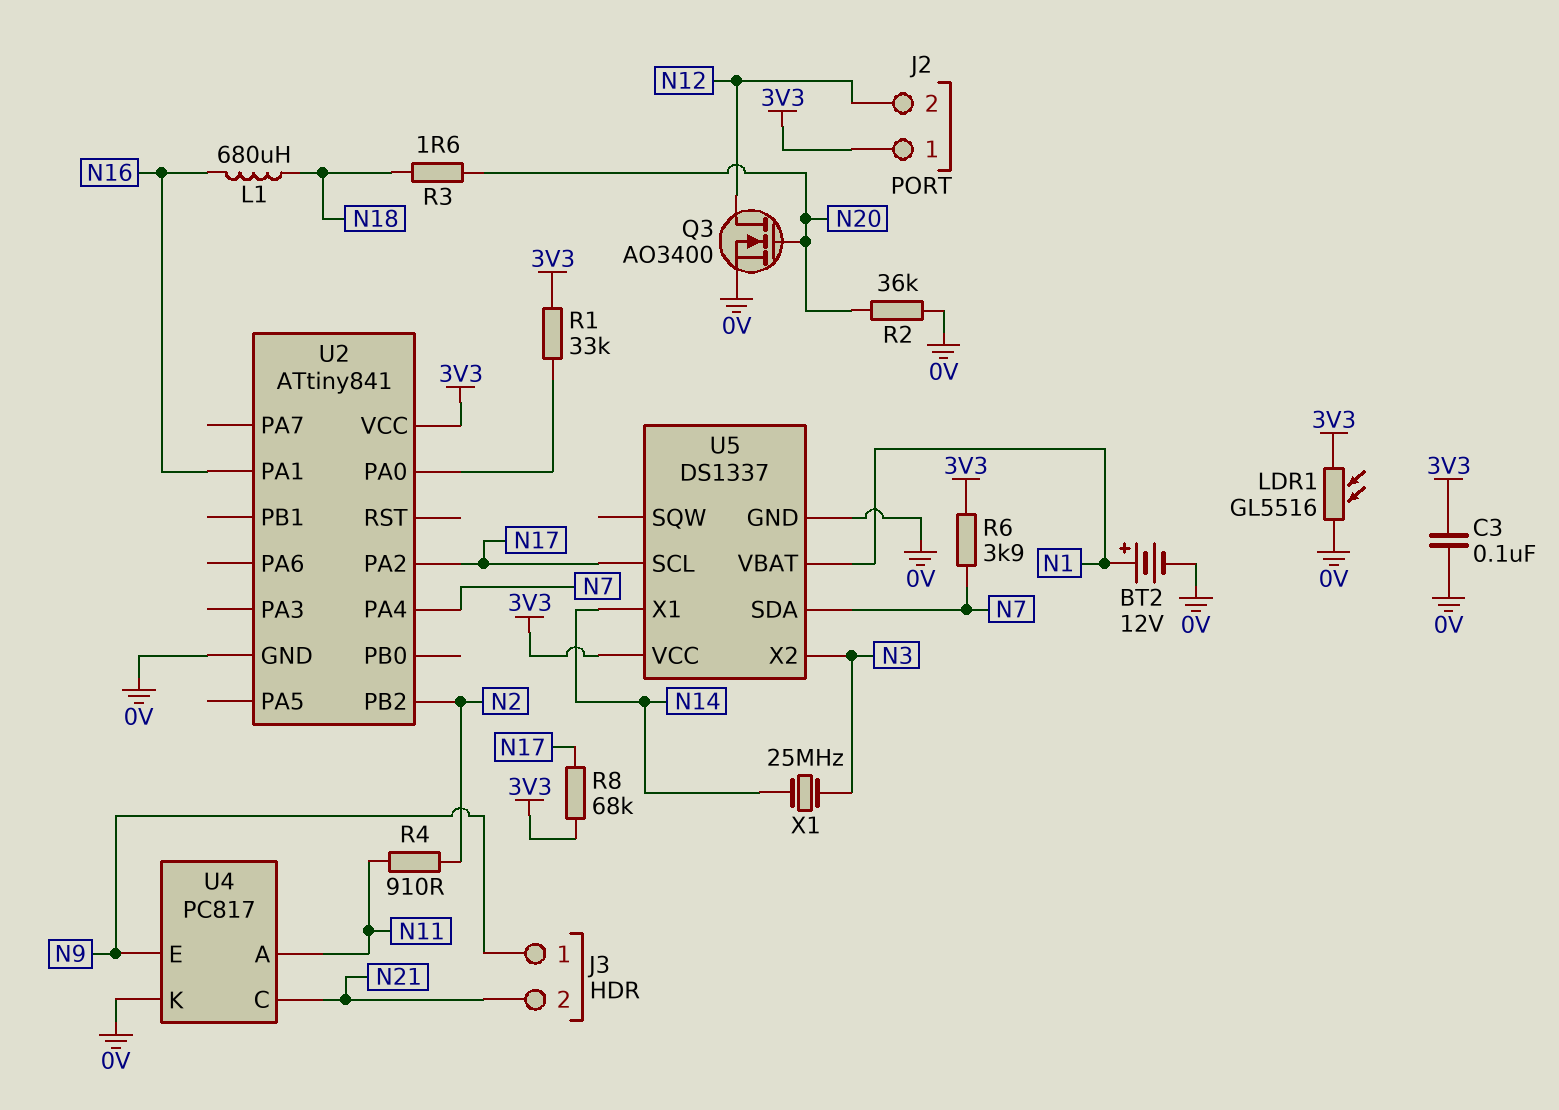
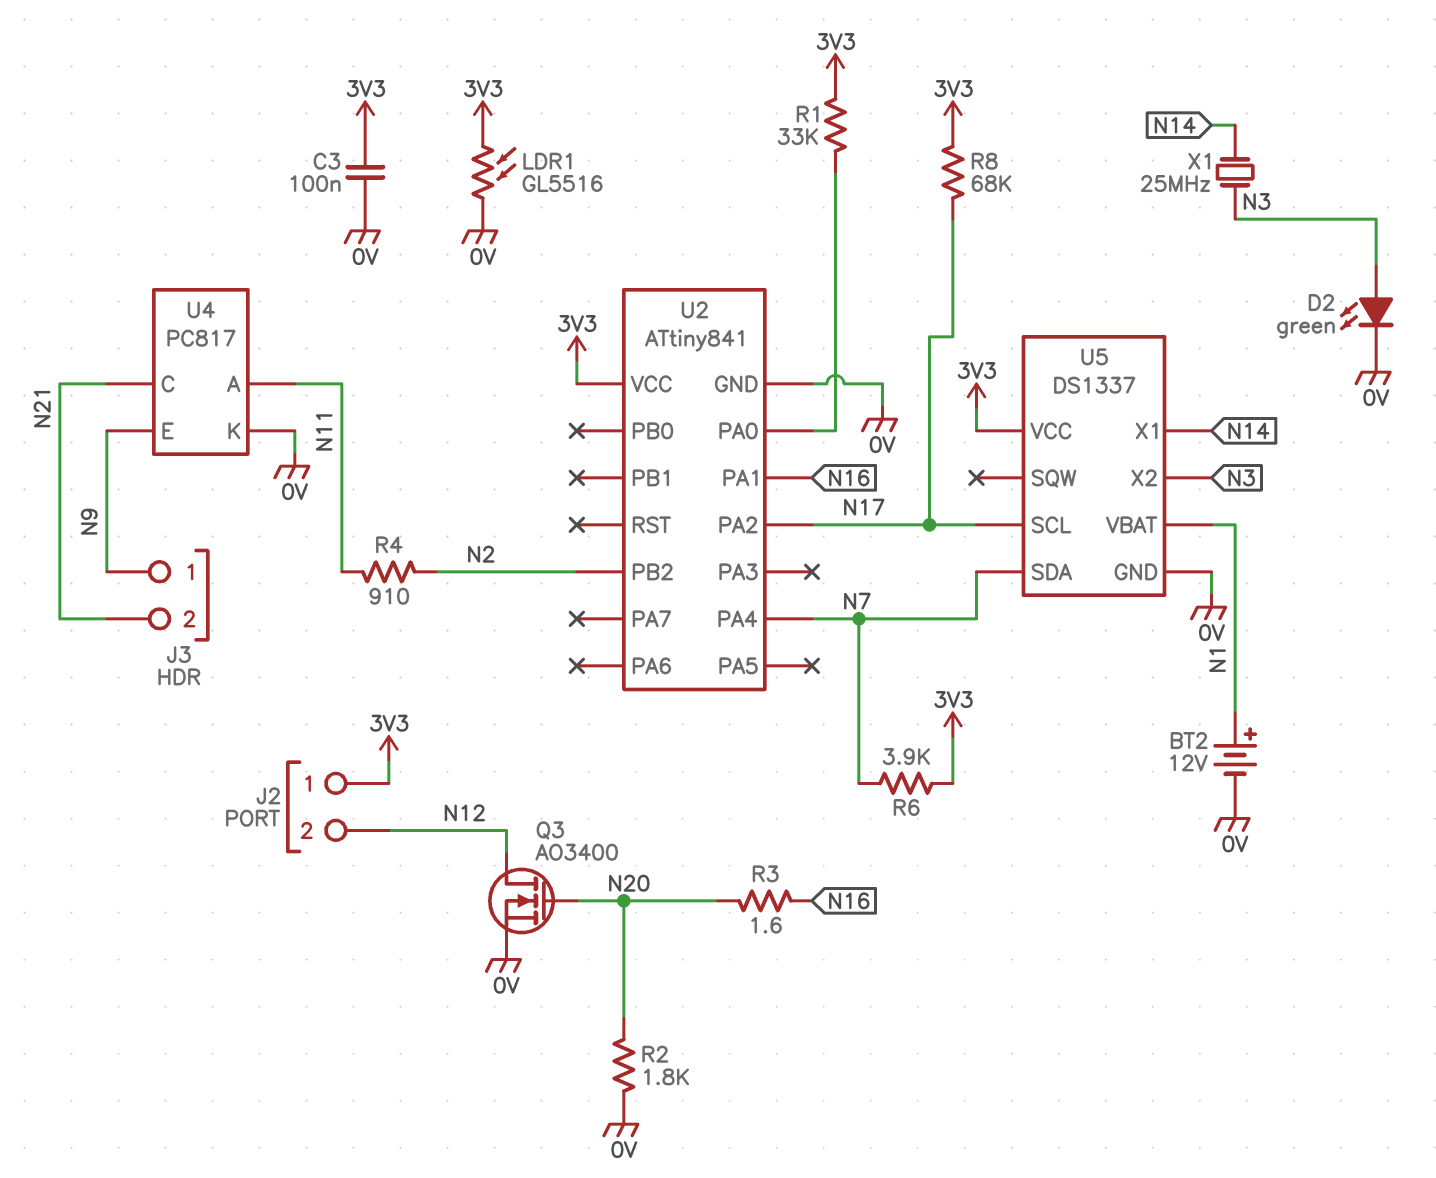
D2: none -> LED green (A N3, K 0V)
L1: 680uH (N16, N18) -> none
R2: 36k (0V, N20) -> 1.8k (0V, N20)
R3: 1.6 (N18, N20) -> 1.6 (N16, N20)

